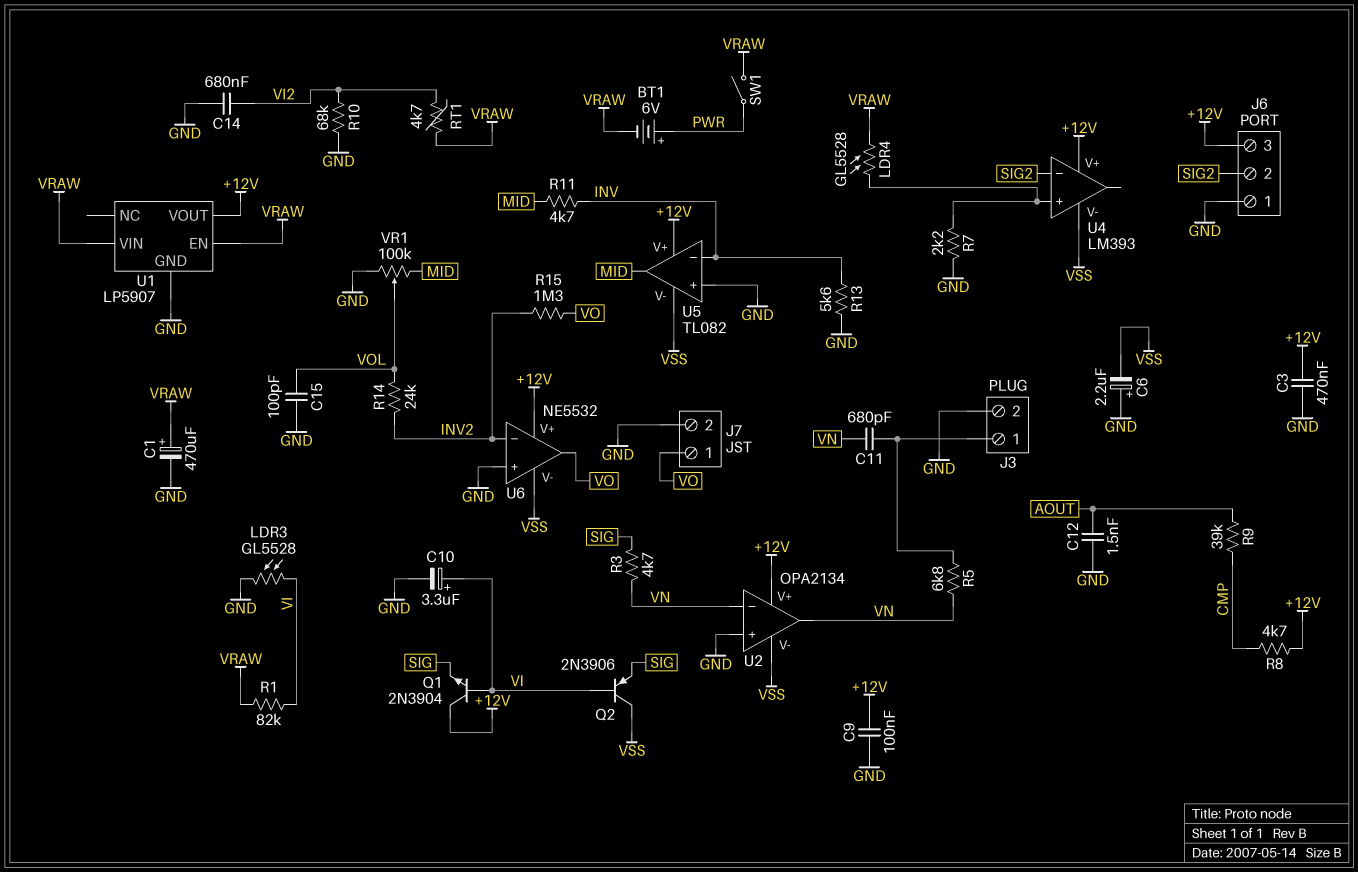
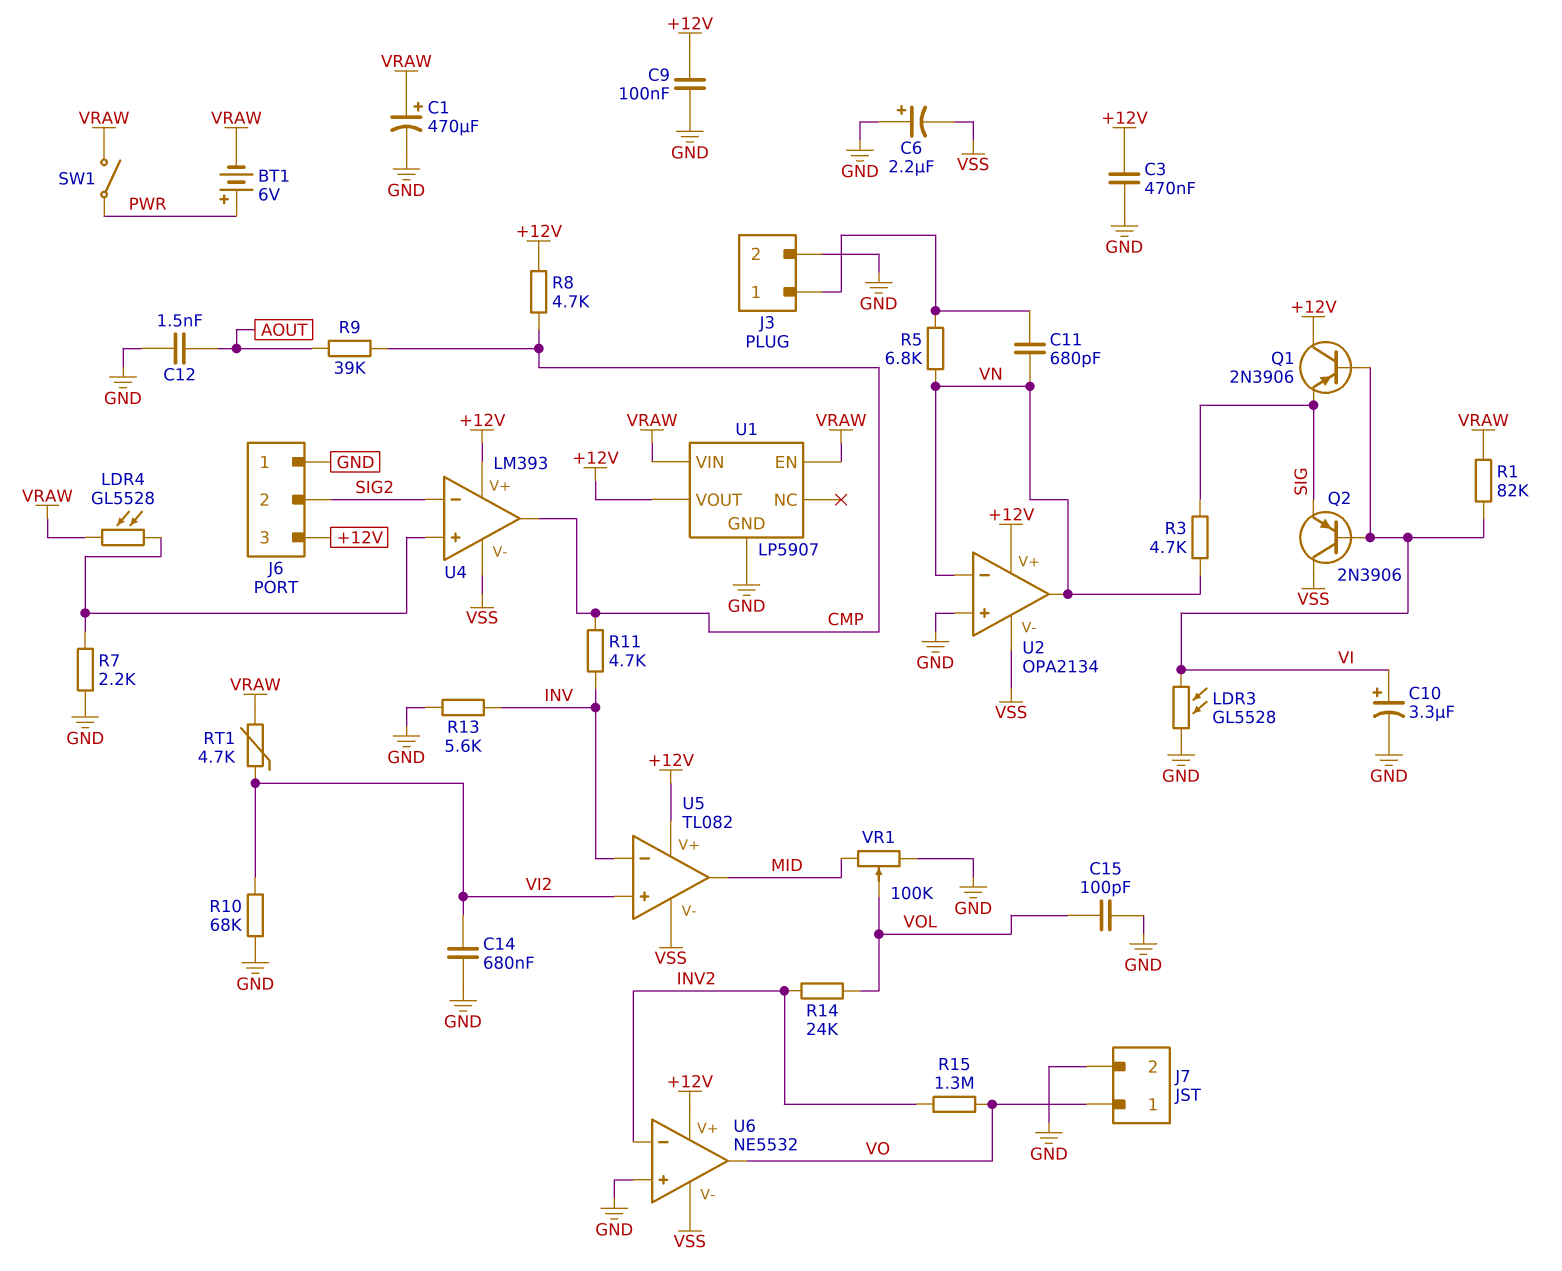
Q1: NPN 2N3904 (B VI, C +12V, E SIG) -> PNP 2N3906 (B VI, C +12V, E SIG)
R11: 4.7k (INV, MID) -> 4.7k (CMP, INV)
U4 pin out: none -> CMP
U5 pin in+: GND -> VI2

